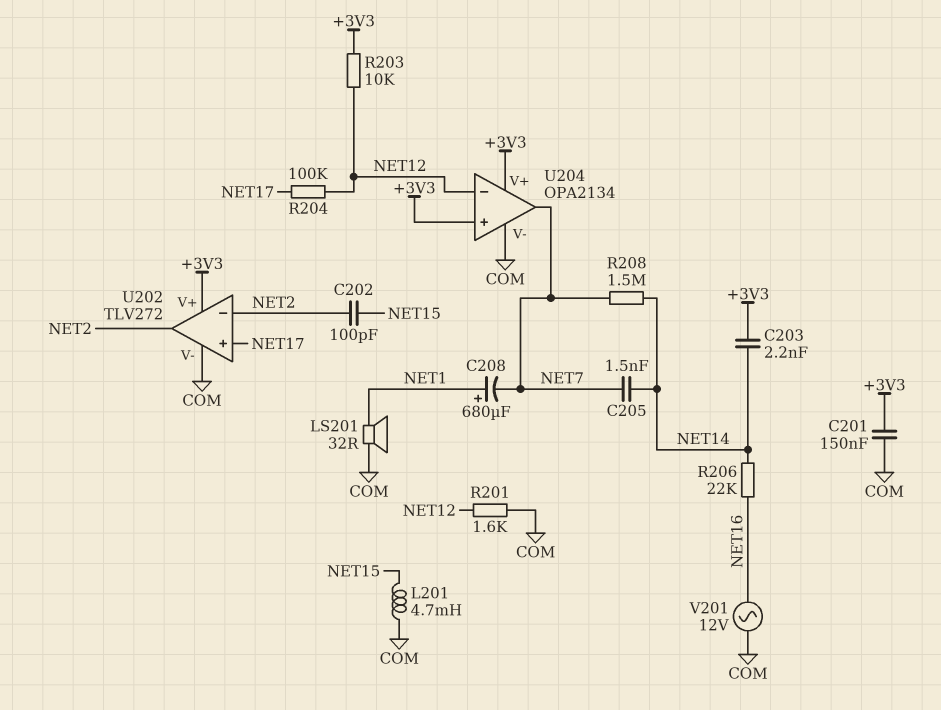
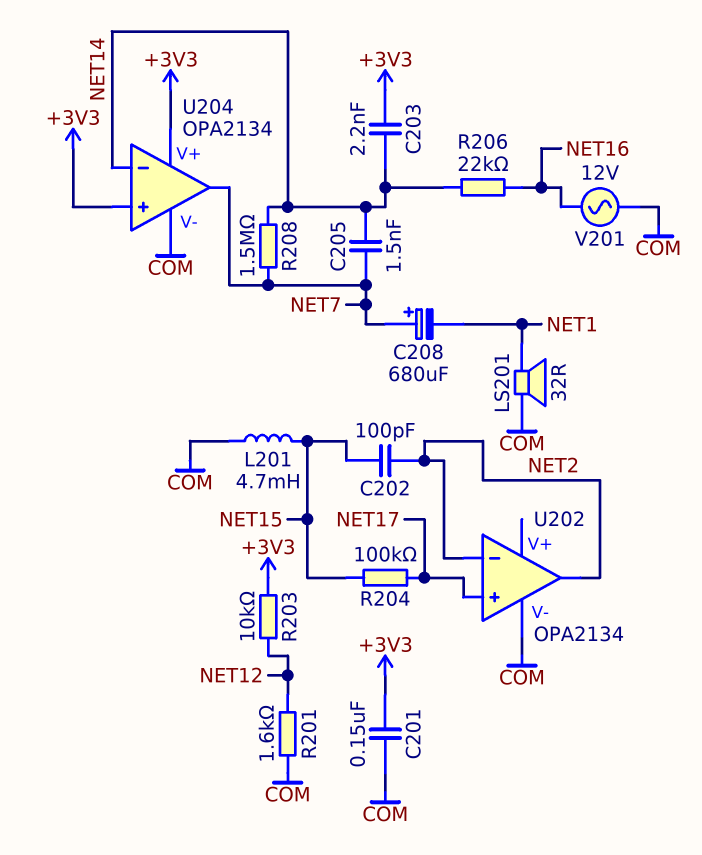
C208: 680uF (plus NET1, minus NET7) -> 680uF (plus NET7, minus NET1)
R204: 100k (NET12, NET17) -> 100k (NET15, NET17)
U202: TLV272 -> OPA2134
U202 pin V+: +3V3 -> none
U204 pin in-: NET12 -> NET14

